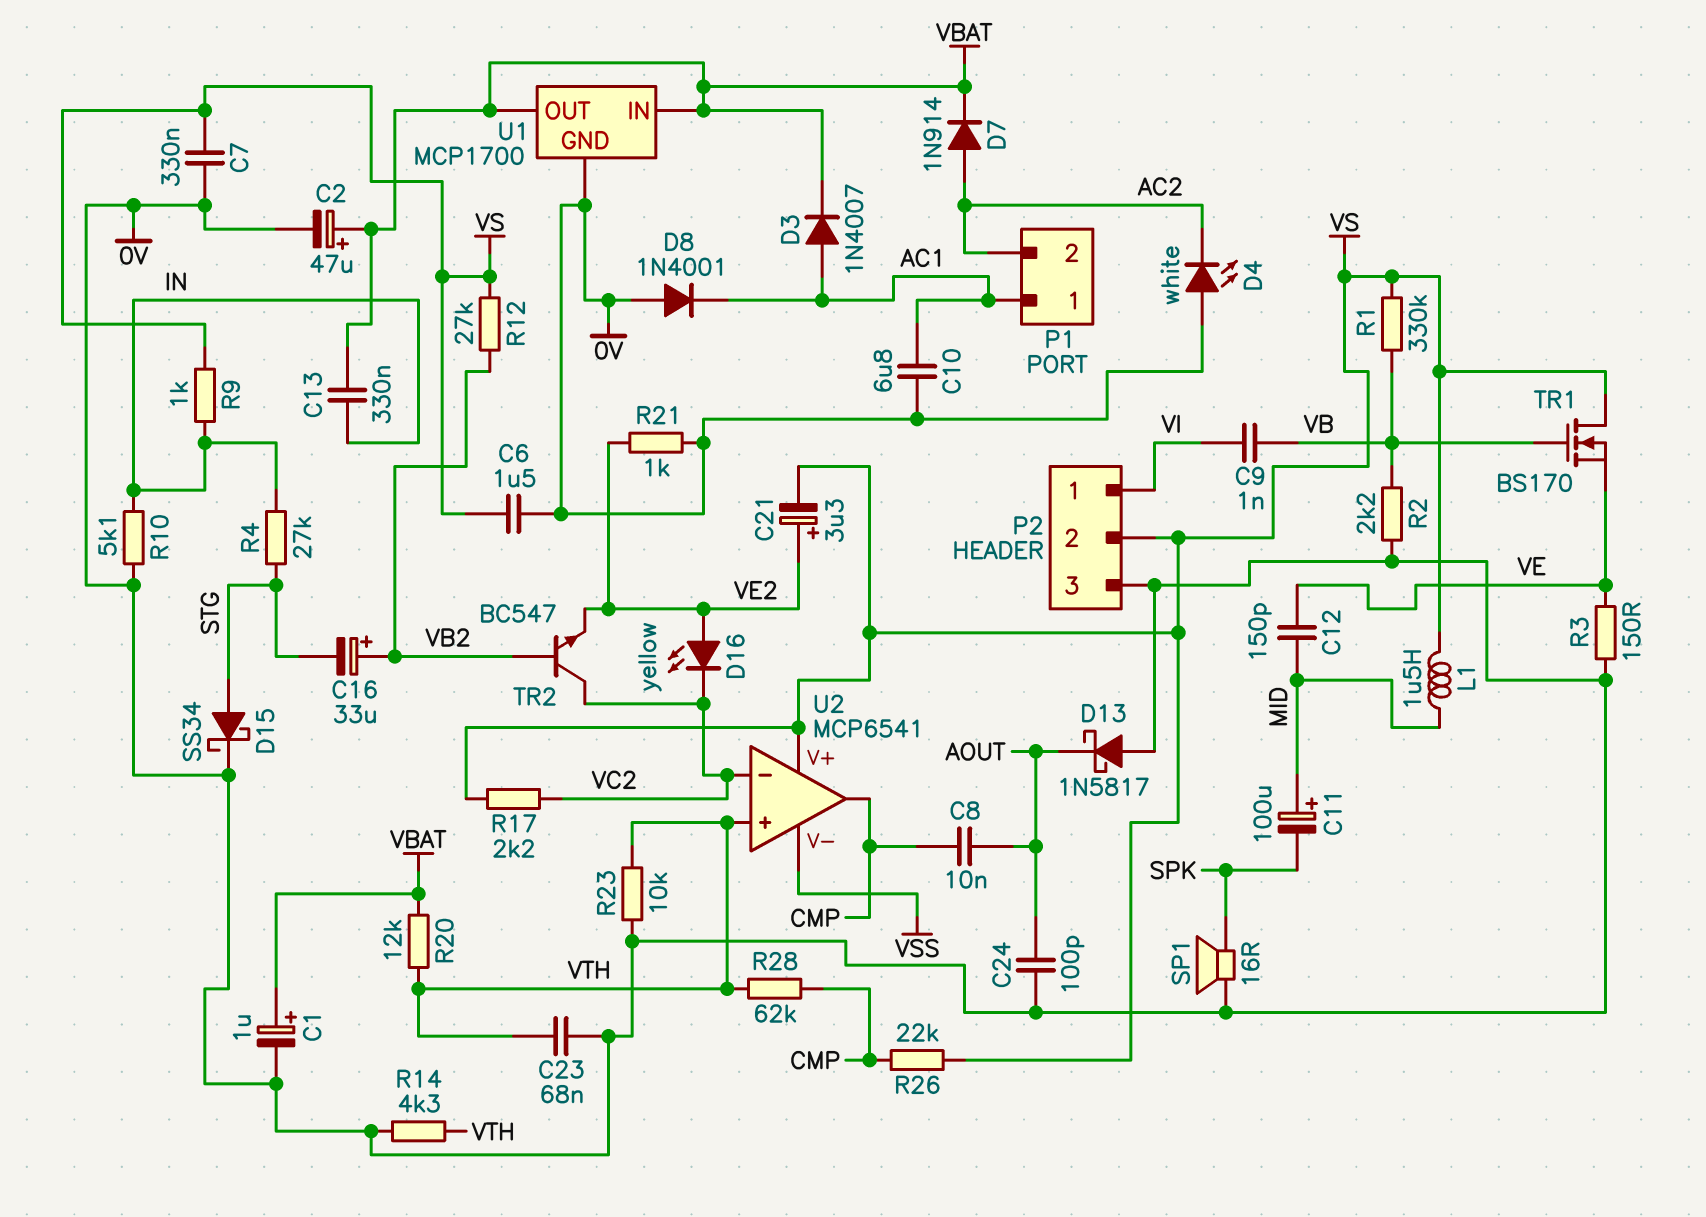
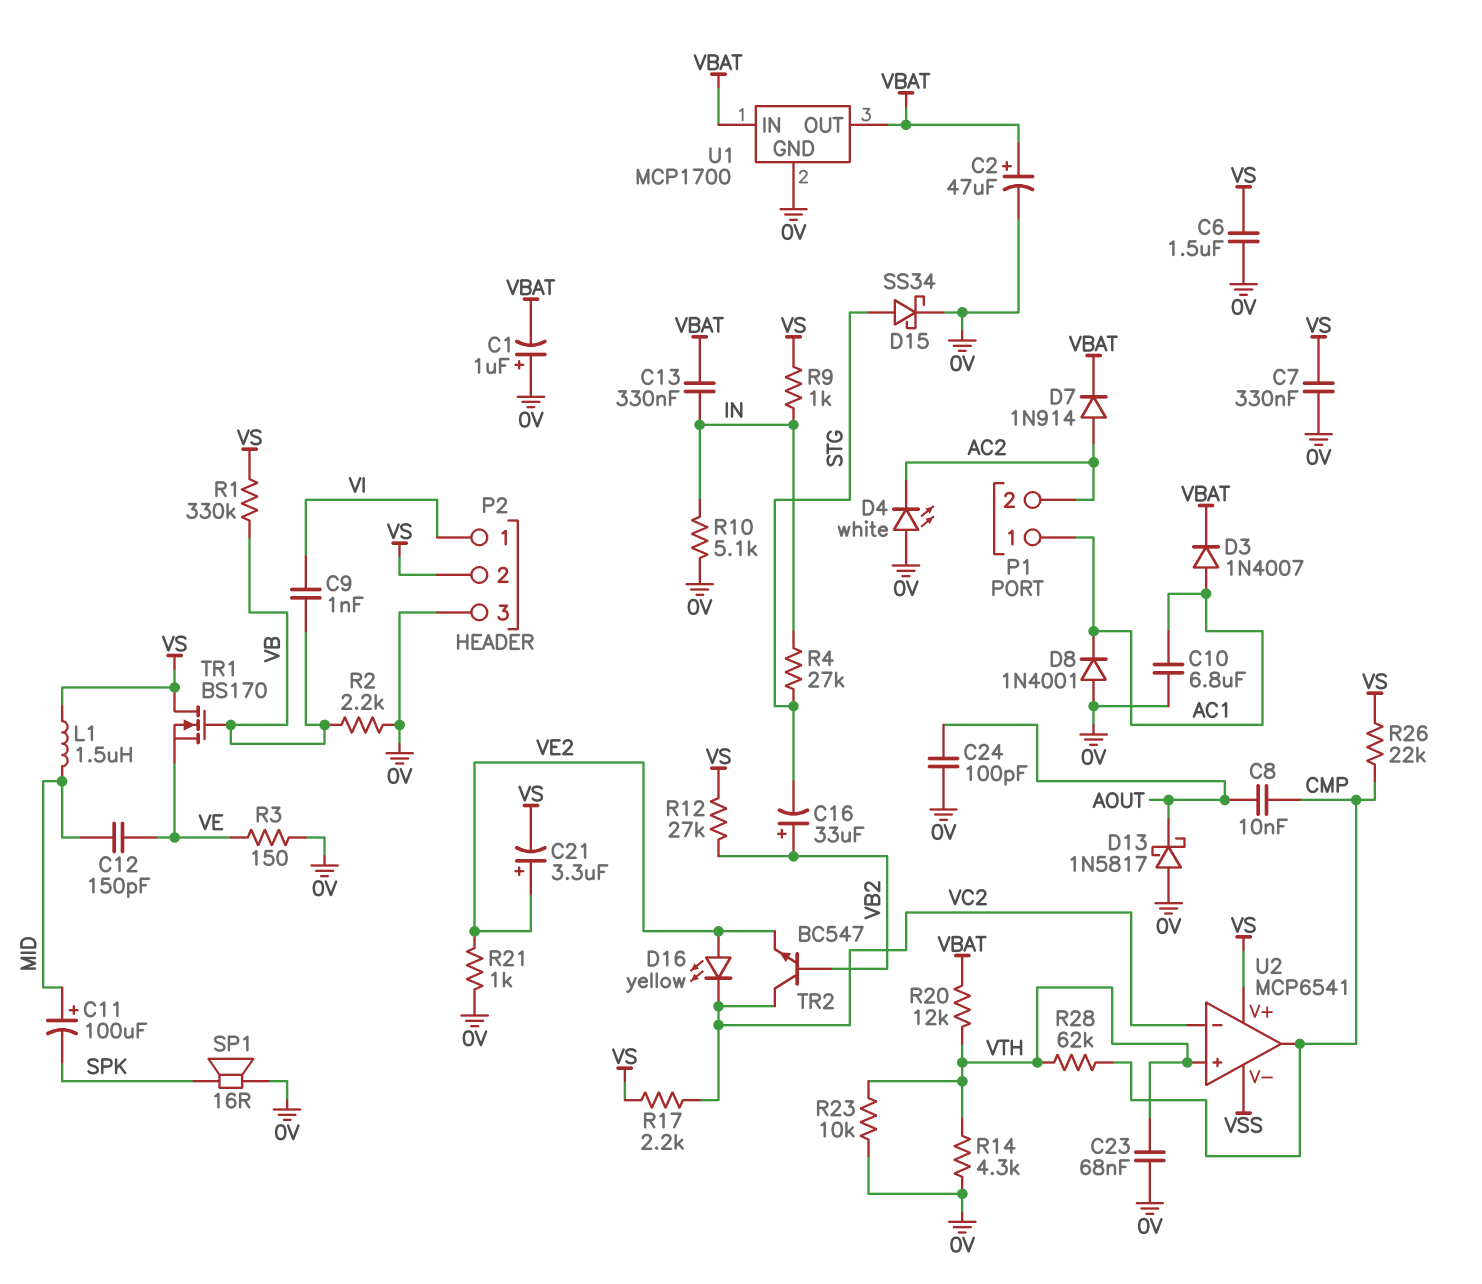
C1: 1uF (plus VBAT, minus 0V) -> 1uF (plus 0V, minus VBAT)

